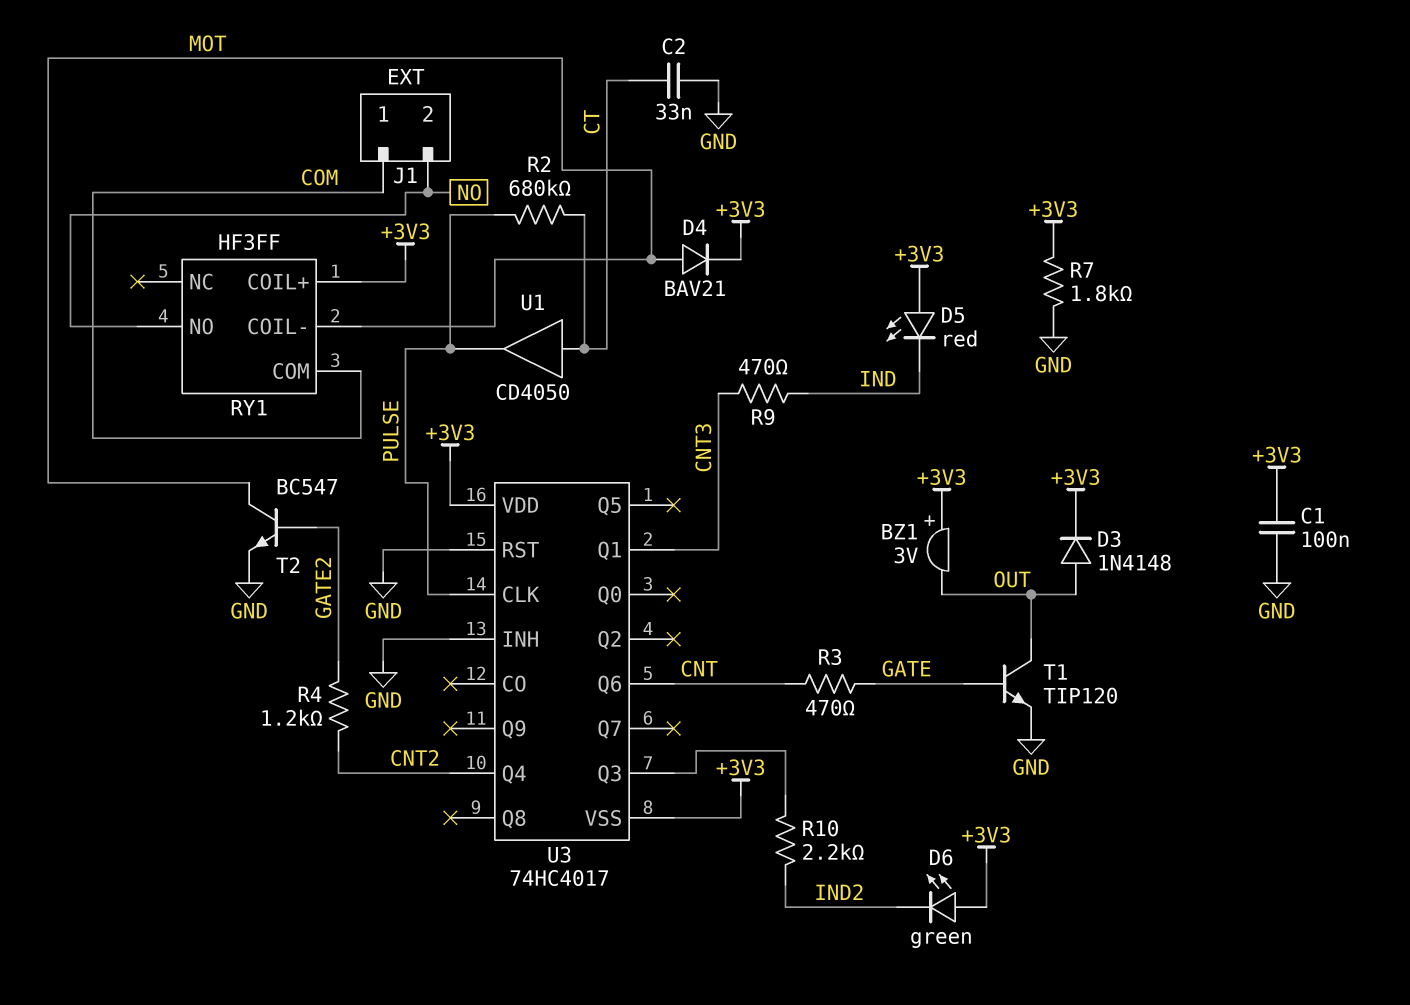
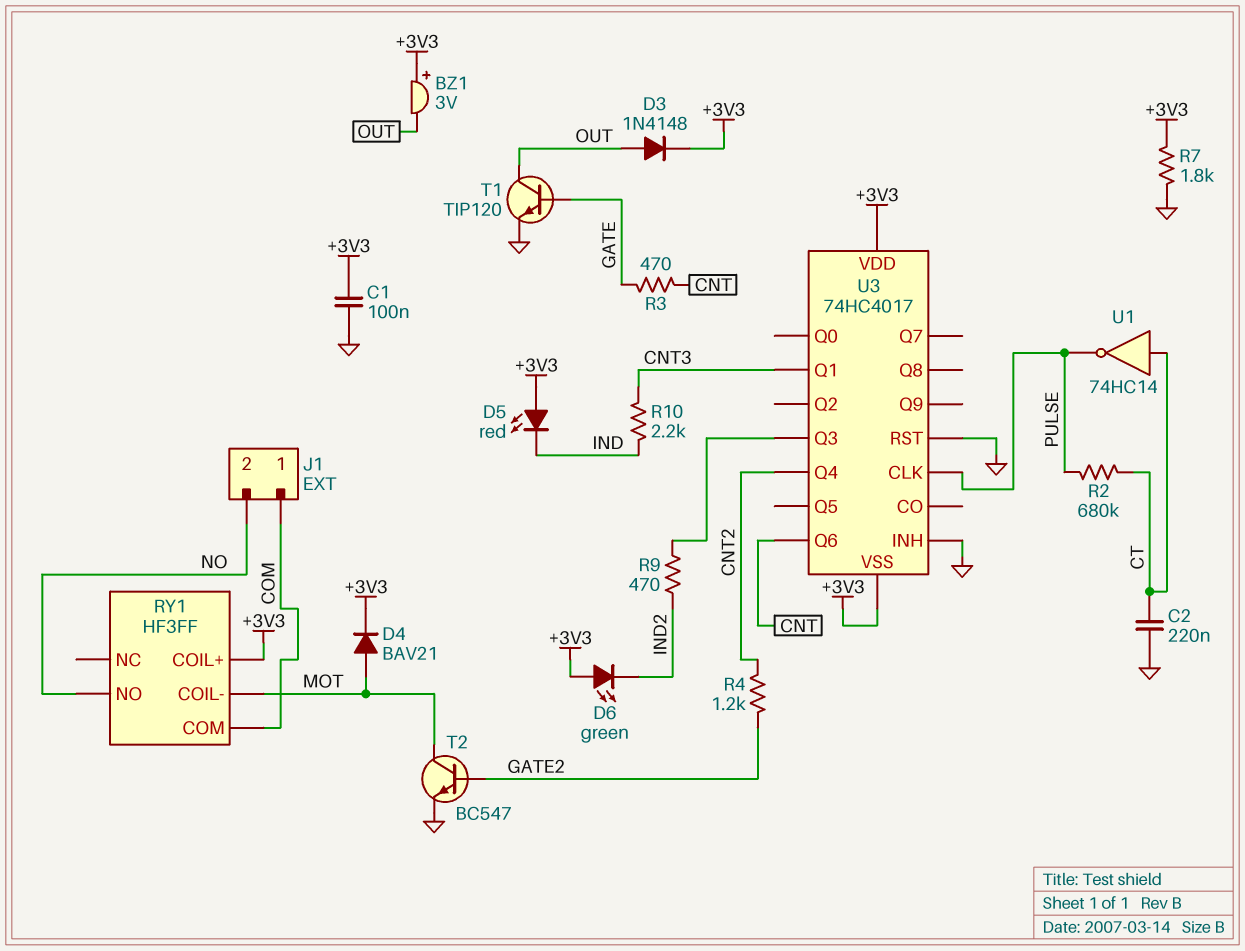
C2: 33nF (CT, GND) -> 220nF (CT, GND)
R9: 470 (CNT3, IND) -> 470 (IND2, U3/Q3)
R10: 2.2k (IND2, U3/Q3) -> 2.2k (CNT3, IND)
U1: buffer CD4050 (in CT, out PULSE) -> NOT 74HC14 (in CT, out PULSE)

